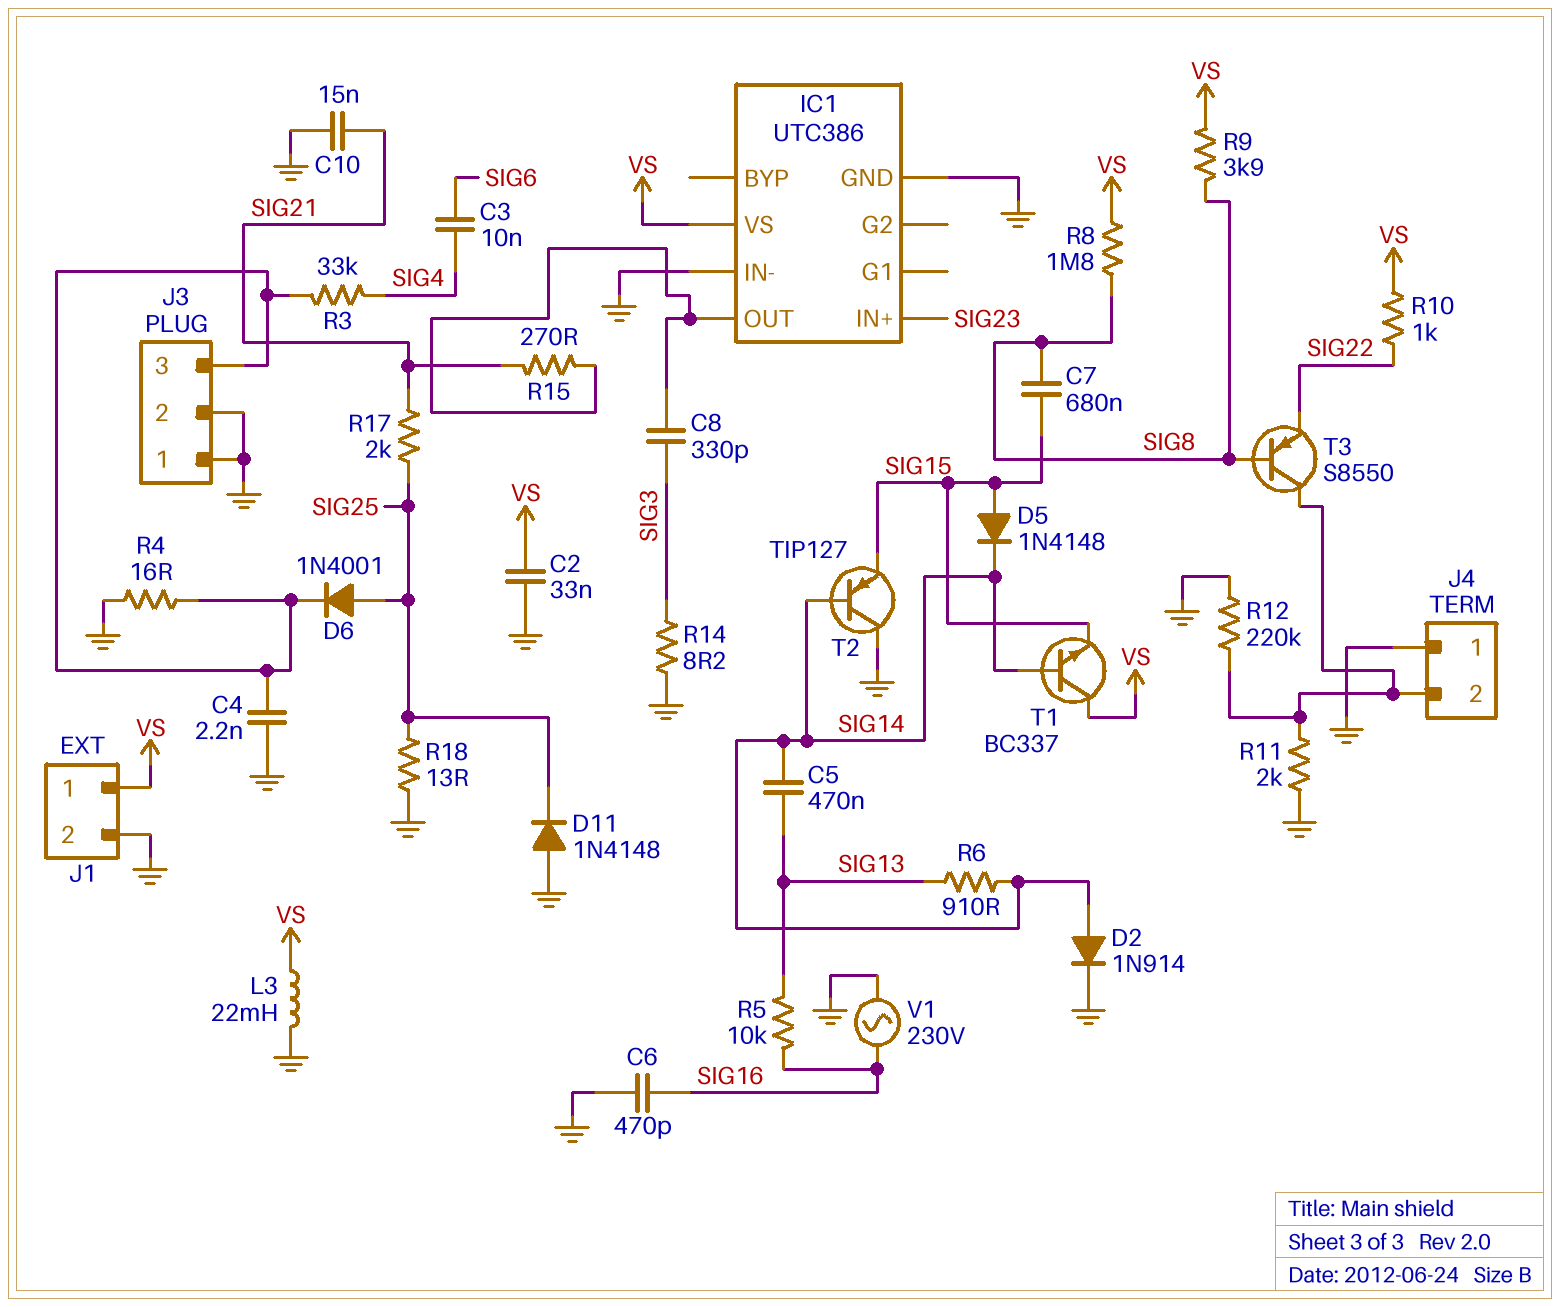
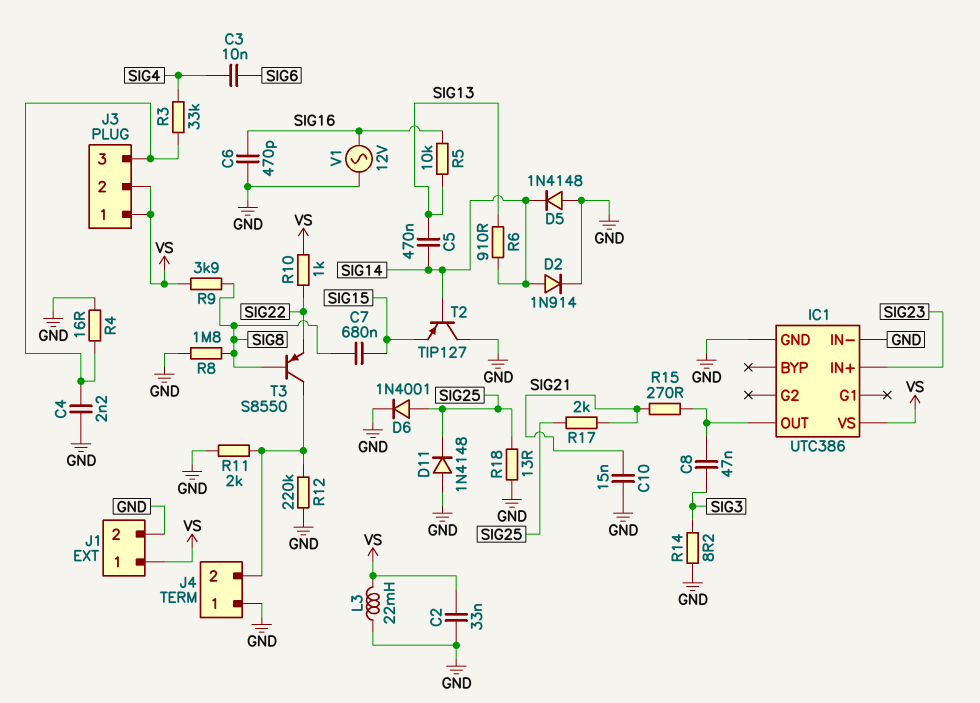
C8: 330pF (IC1/OUT, SIG3) -> 47nF (IC1/OUT, SIG3)
D5: diode 1N4148 (A SIG15, K SIG14) -> diode 1N4148 (A GND, K SIG14)
D6: diode 1N4001 (A SIG25, K J3/3) -> diode 1N4001 (A SIG25, K GND)
J3 pin 1: GND -> VS
J3 pin 2: GND -> VS
R8: 1.8M (SIG8, VS) -> 1.8M (GND, SIG8)
T1: NPN BC337 (B SIG14, C VS, E SIG15) -> none
V1: AC 230V (GND, SIG16) -> AC 12V (GND, SIG16)

